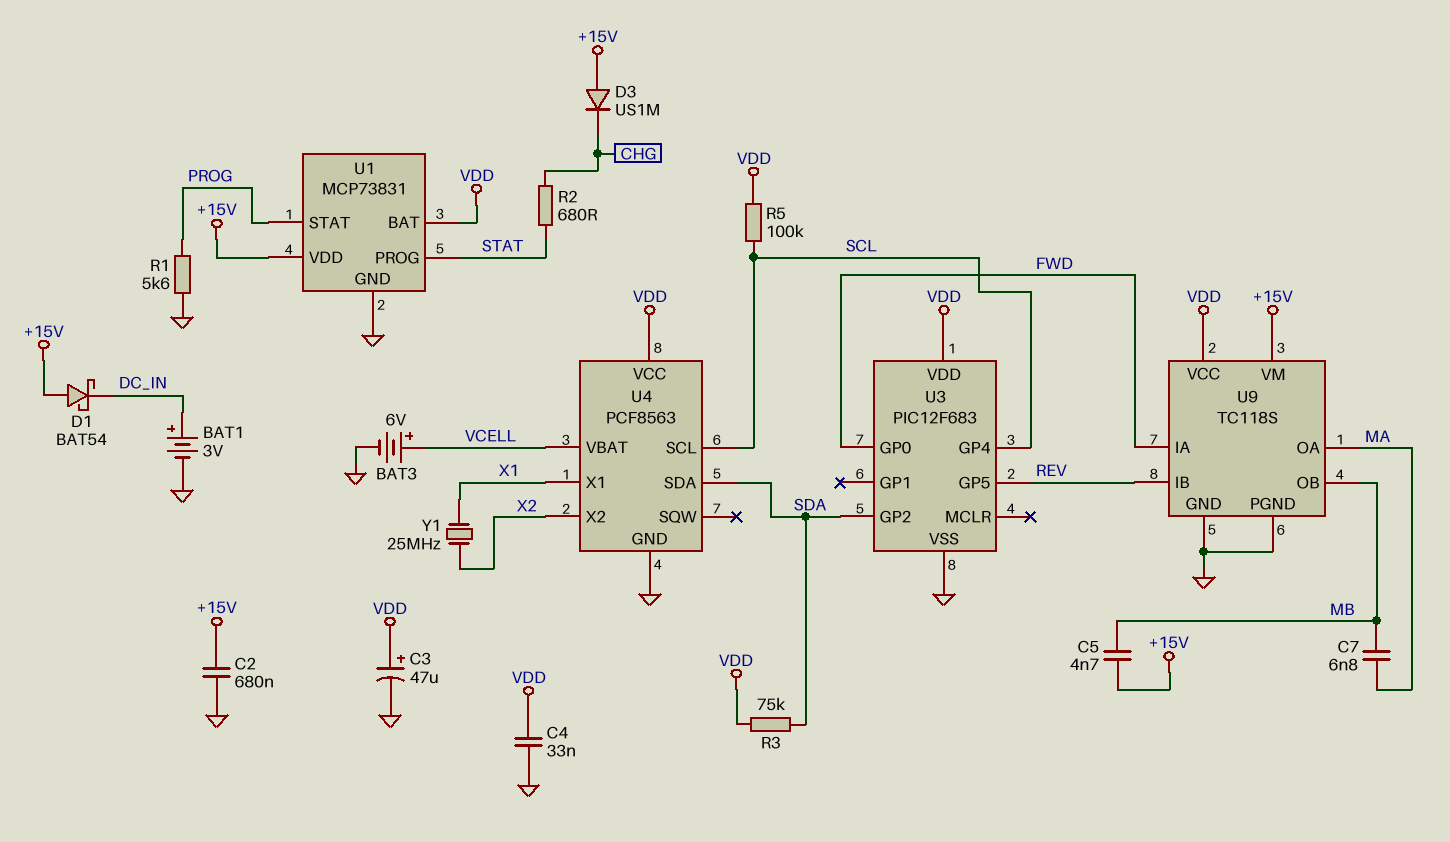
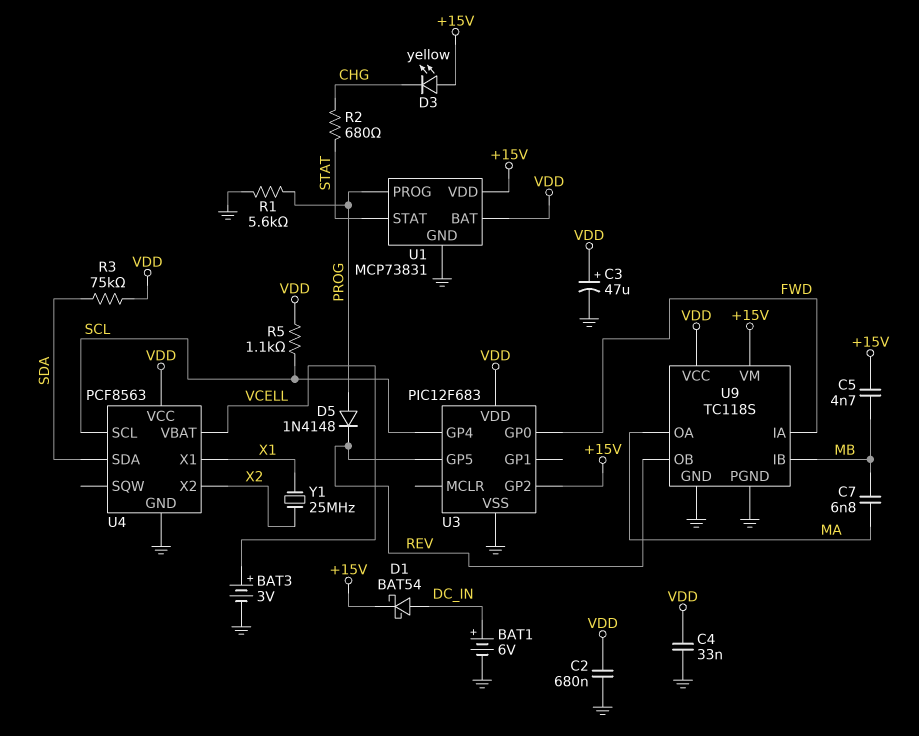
BAT1: 3V (plus DC_IN, minus GND) -> 6V (plus DC_IN, minus GND)
BAT3: 6V (plus VCELL, minus GND) -> 3V (plus VCELL, minus GND)
C2: 680nF (+15V, GND) -> 680nF (GND, VDD)
D1: schottky BAT54 (A +15V, K DC_IN) -> schottky BAT54 (A DC_IN, K +15V)
D3: diode US1M (A +15V, K CHG) -> LED yellow (A +15V, K CHG)
D5: none -> diode 1N4148 (A PROG, K REV)
R5: 100k (SCL, VDD) -> 1.1k (SCL, VDD)
U1 pin PROG: STAT -> PROG
U1 pin STAT: PROG -> STAT
U3 pin GP2: SDA -> +15V
U9 pin IB: REV -> MB
U9 pin OB: MB -> REV

